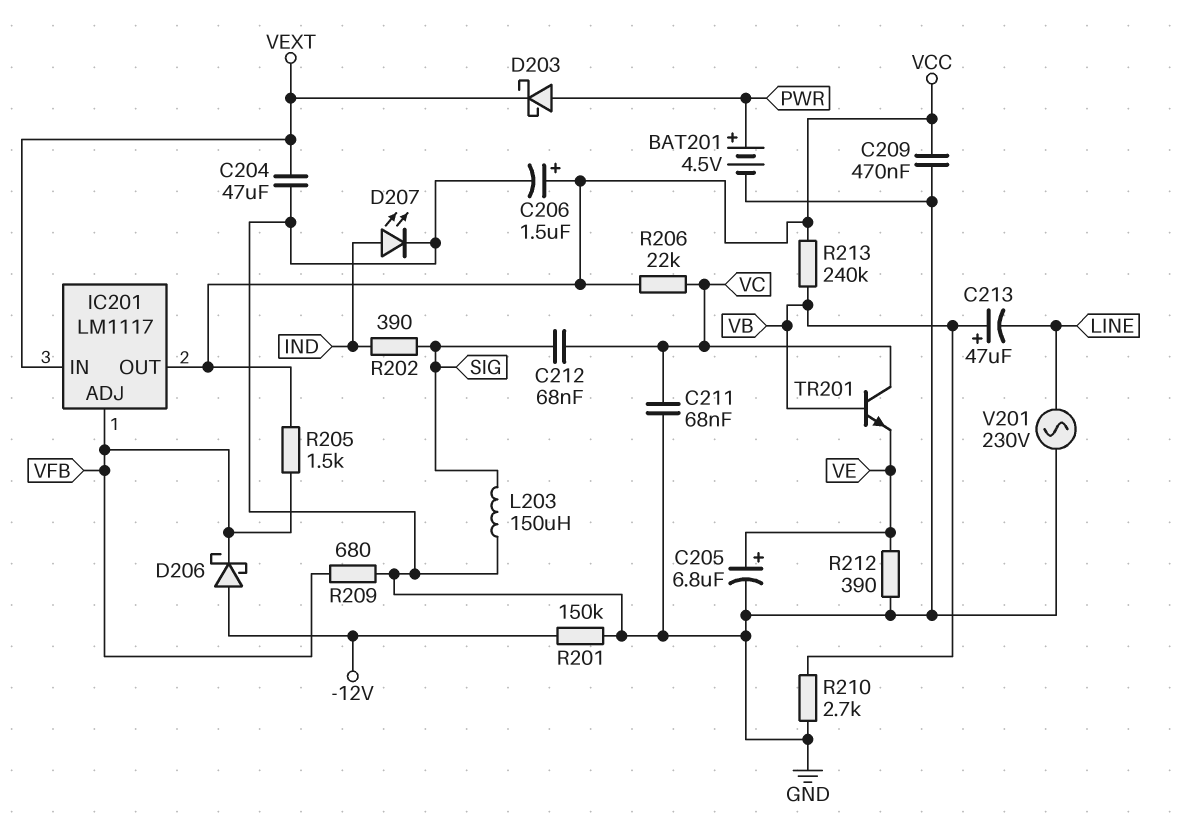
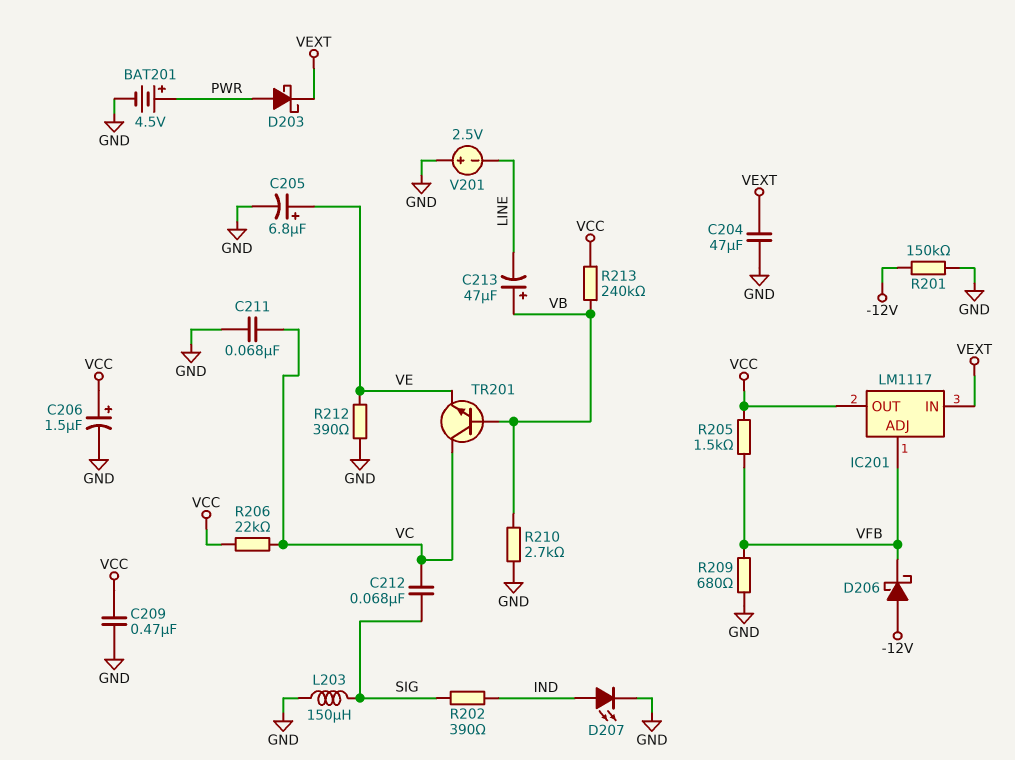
V201: AC 230V (GND, LINE) -> 2.5V (plus GND, minus LINE)

